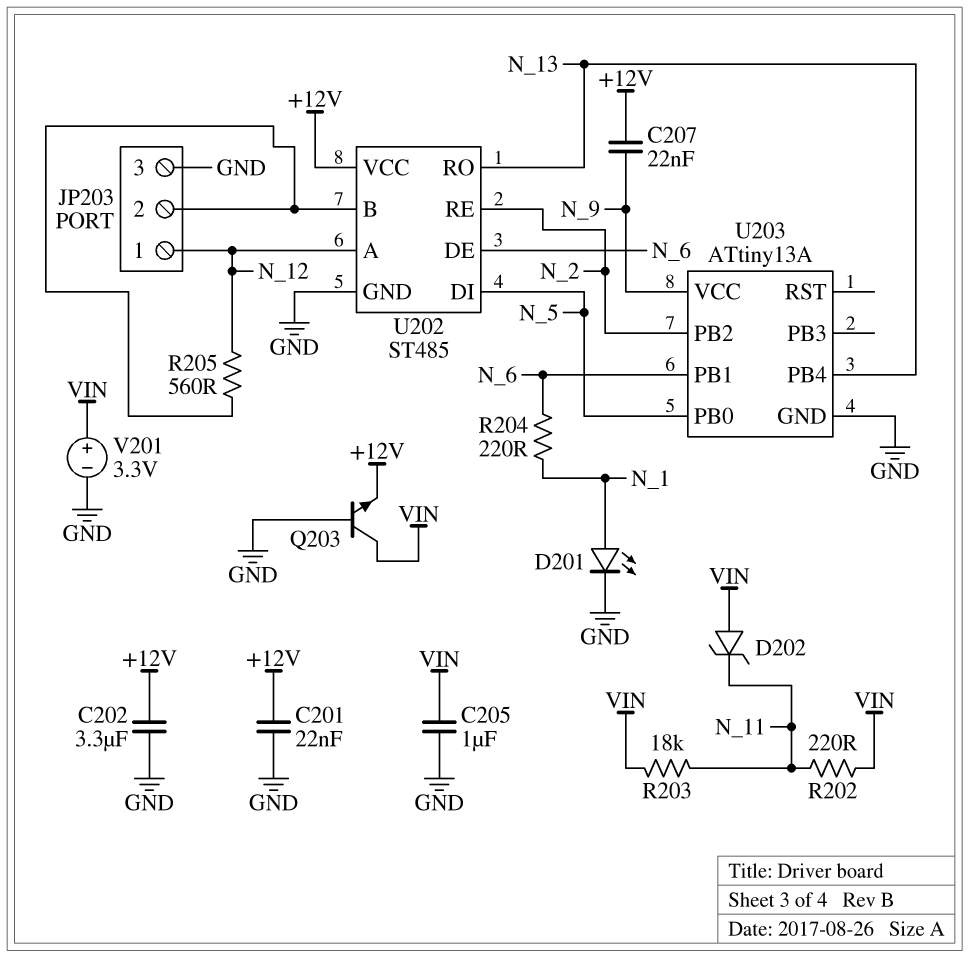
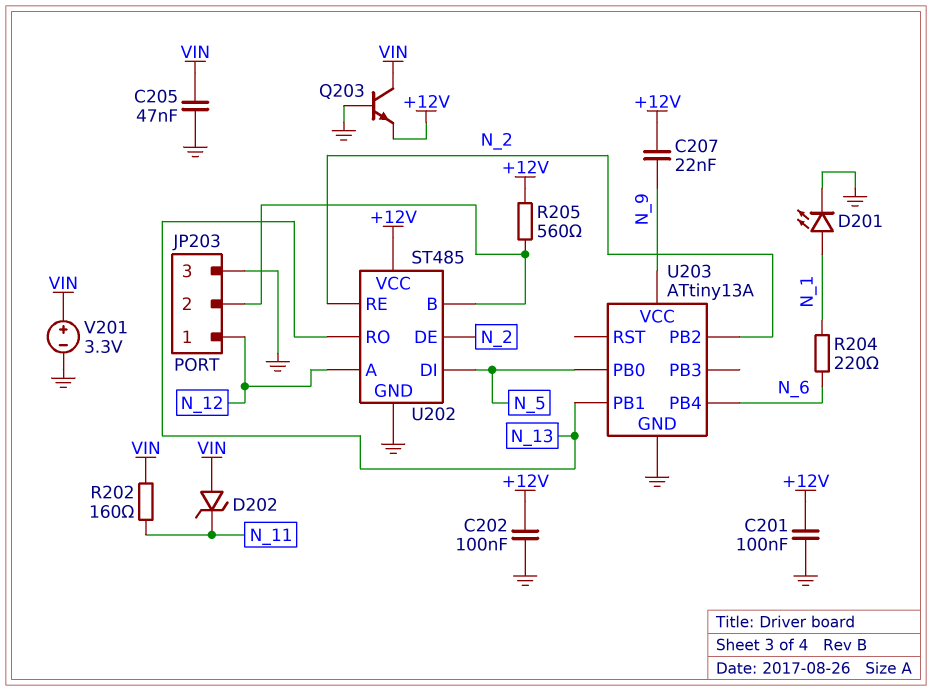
C201: 22nF (+12V, GND) -> 100nF (+12V, GND)
C202: 3.3uF (+12V, GND) -> 100nF (+12V, GND)
C205: 1uF (GND, VIN) -> 47nF (GND, VIN)
R202: 220 (N_11, VIN) -> 160 (N_11, VIN)
R203: 18k (N_11, VIN) -> none
R205: 560 (JP203/2, N_12) -> 560 (+12V, JP203/2)
U202 pin DE: N_6 -> N_2
U203 pin PB1: N_6 -> N_13
U203 pin PB4: N_13 -> N_6

